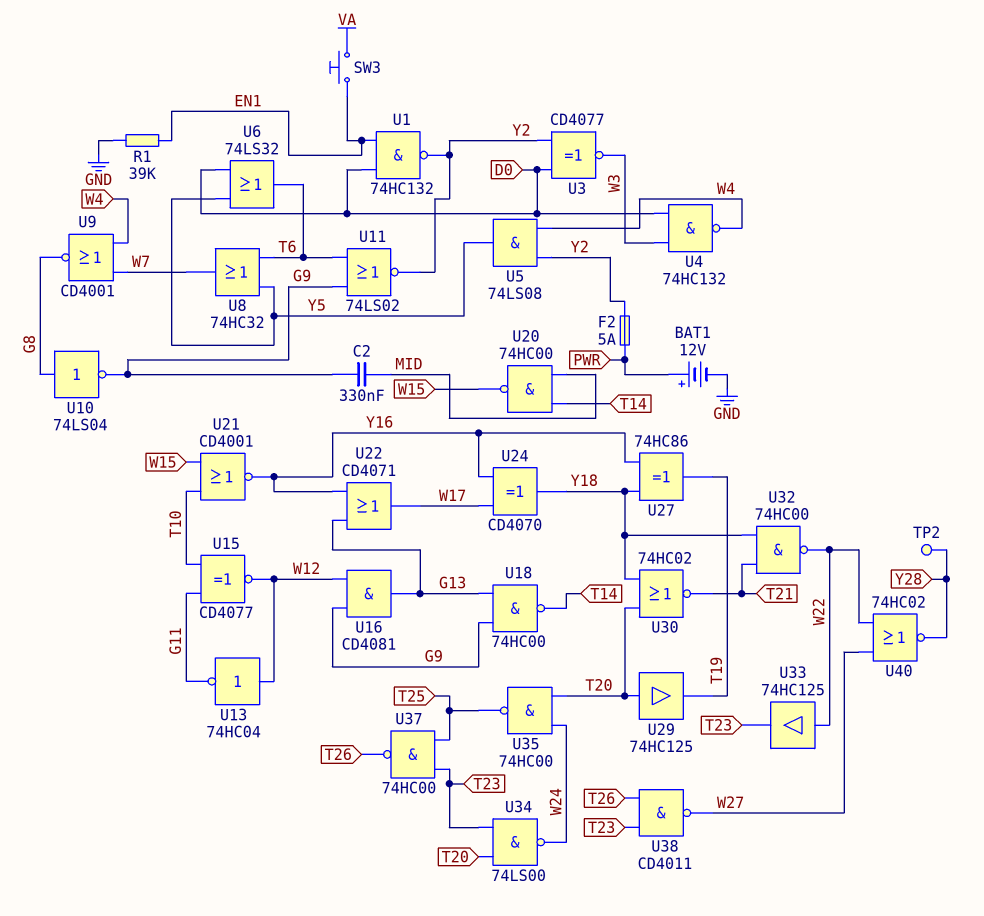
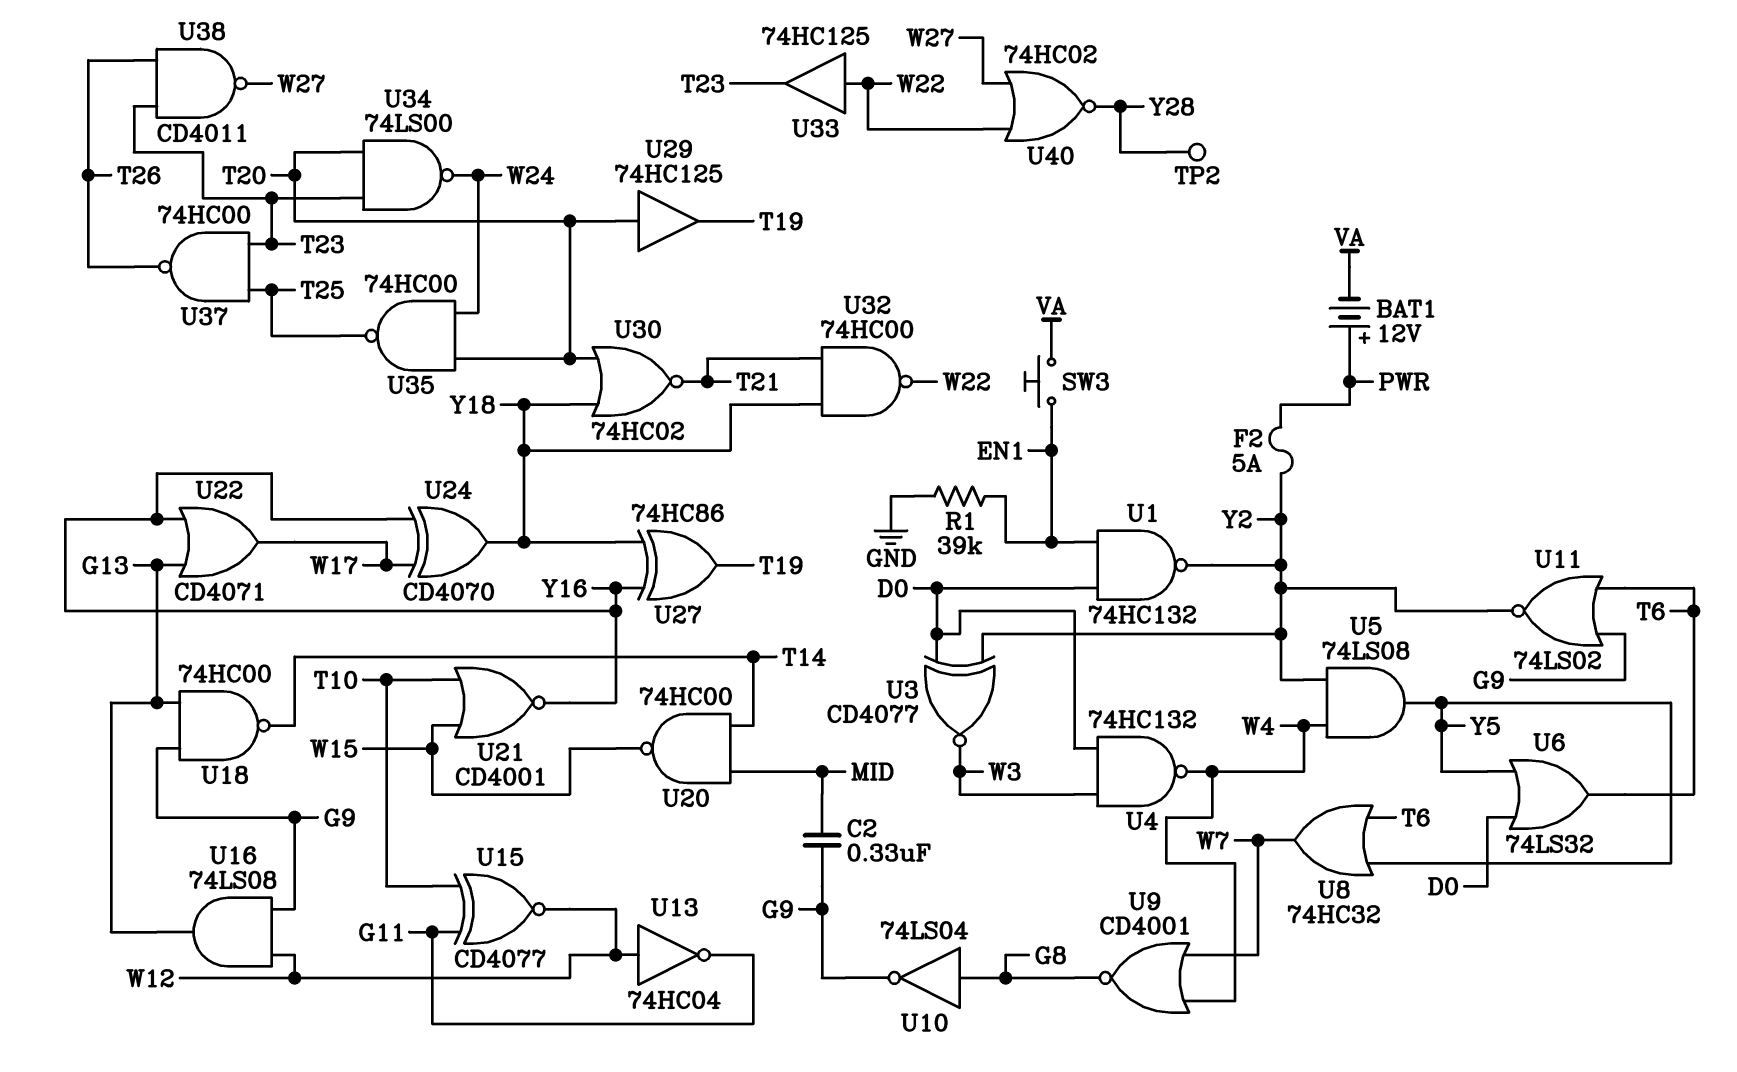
BAT1: 12V (plus PWR, minus GND) -> 12V (plus PWR, minus VA)
U16: AND CD4081 (in G9, in W12, out G13) -> AND 74LS08 (in G9, in W12, out G13)

